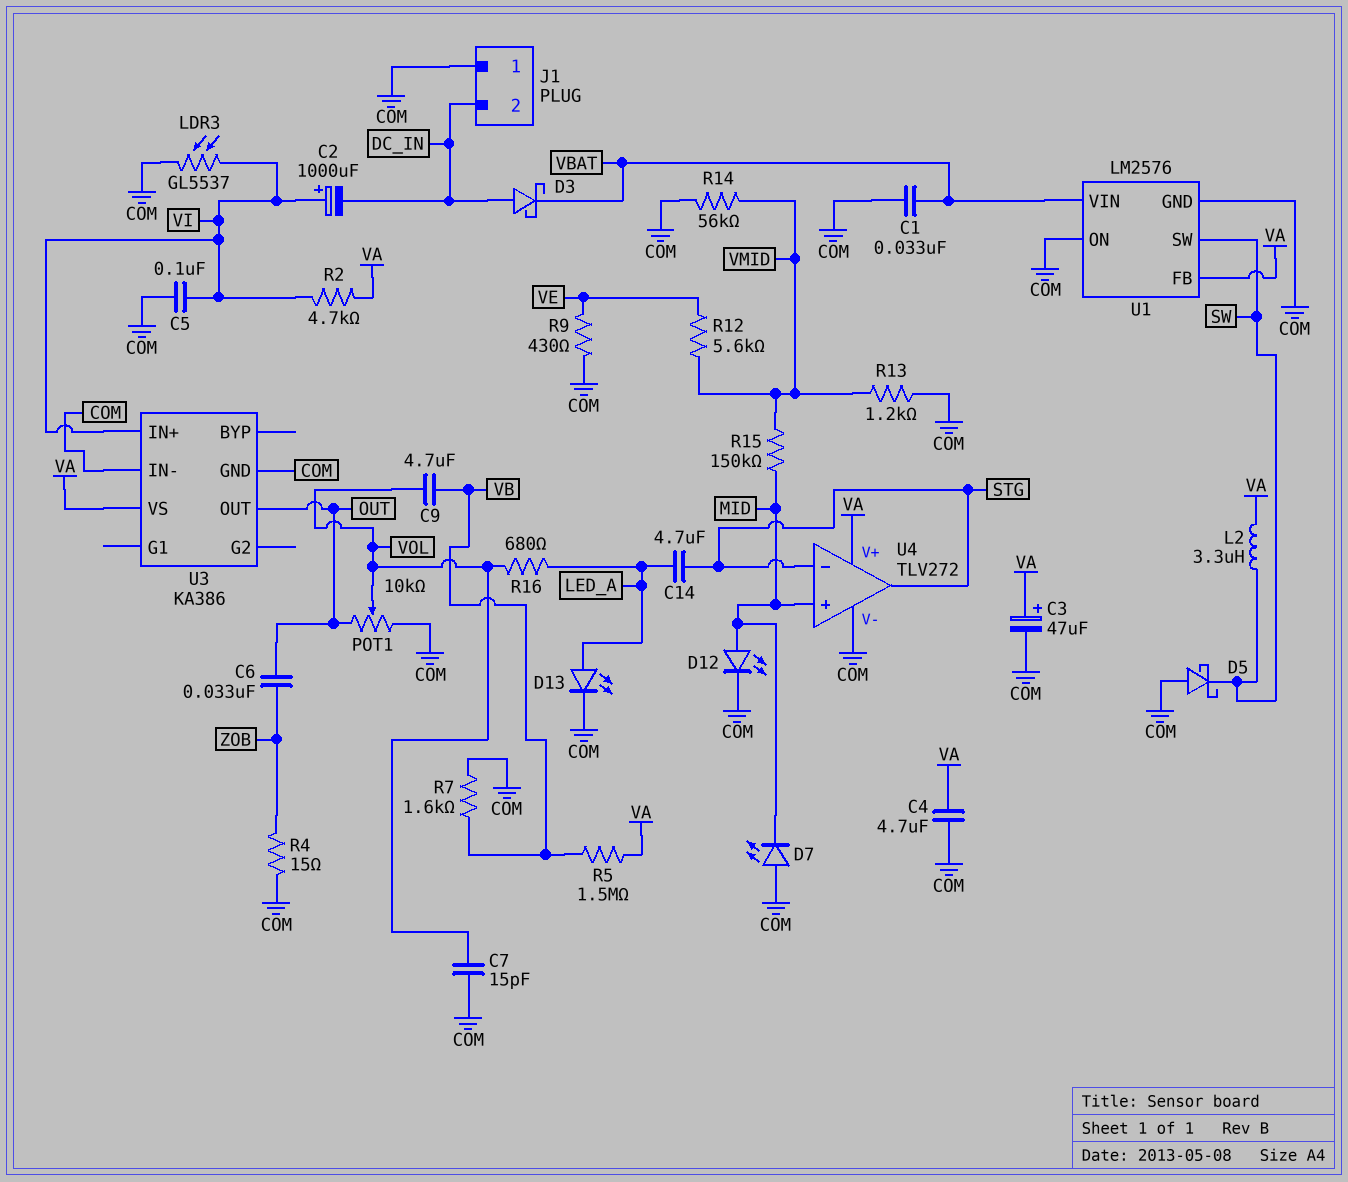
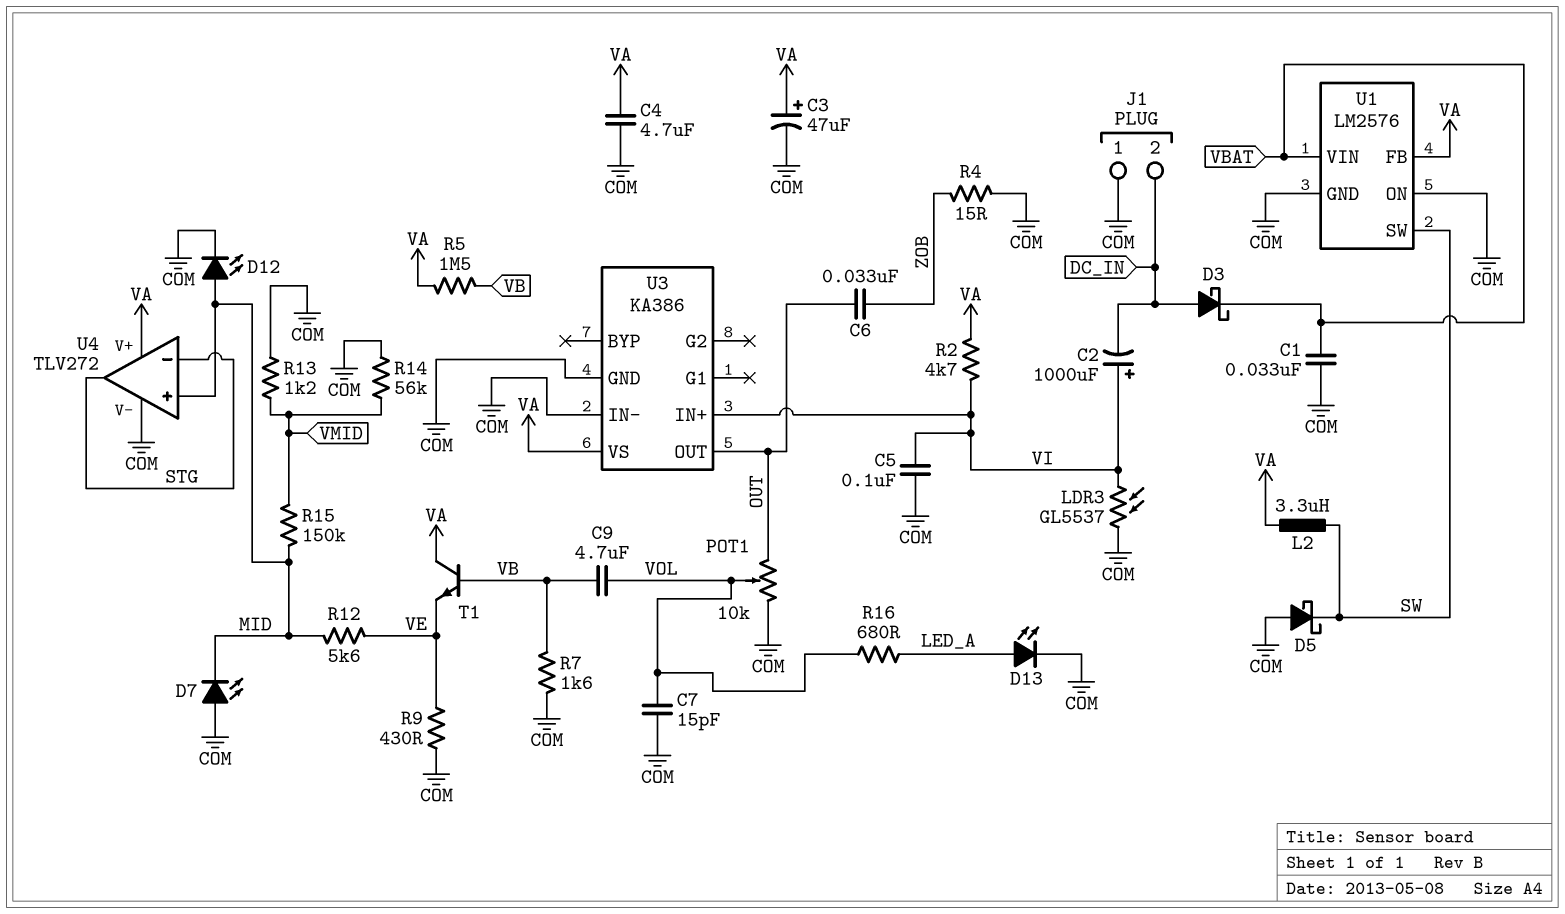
C14: 4.7uF (LED_A, STG) -> none
R12: 5.6k (VE, VMID) -> 5.6k (MID, VE)
T1: none -> NPN (B VB, C VA, E VE)

